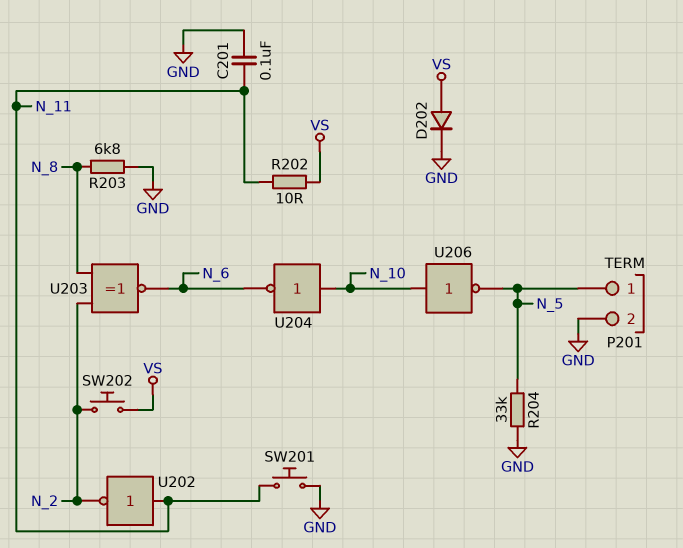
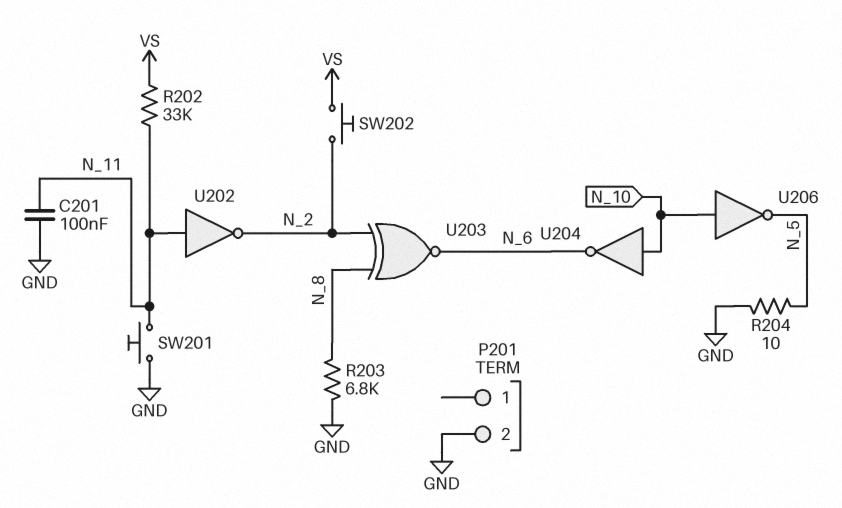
D202: diode (A VS, K GND) -> none
P201 pin 1: N_5 -> none
R202: 10 (N_11, VS) -> 33k (N_11, VS)
R204: 33k (GND, N_5) -> 10 (GND, N_5)

